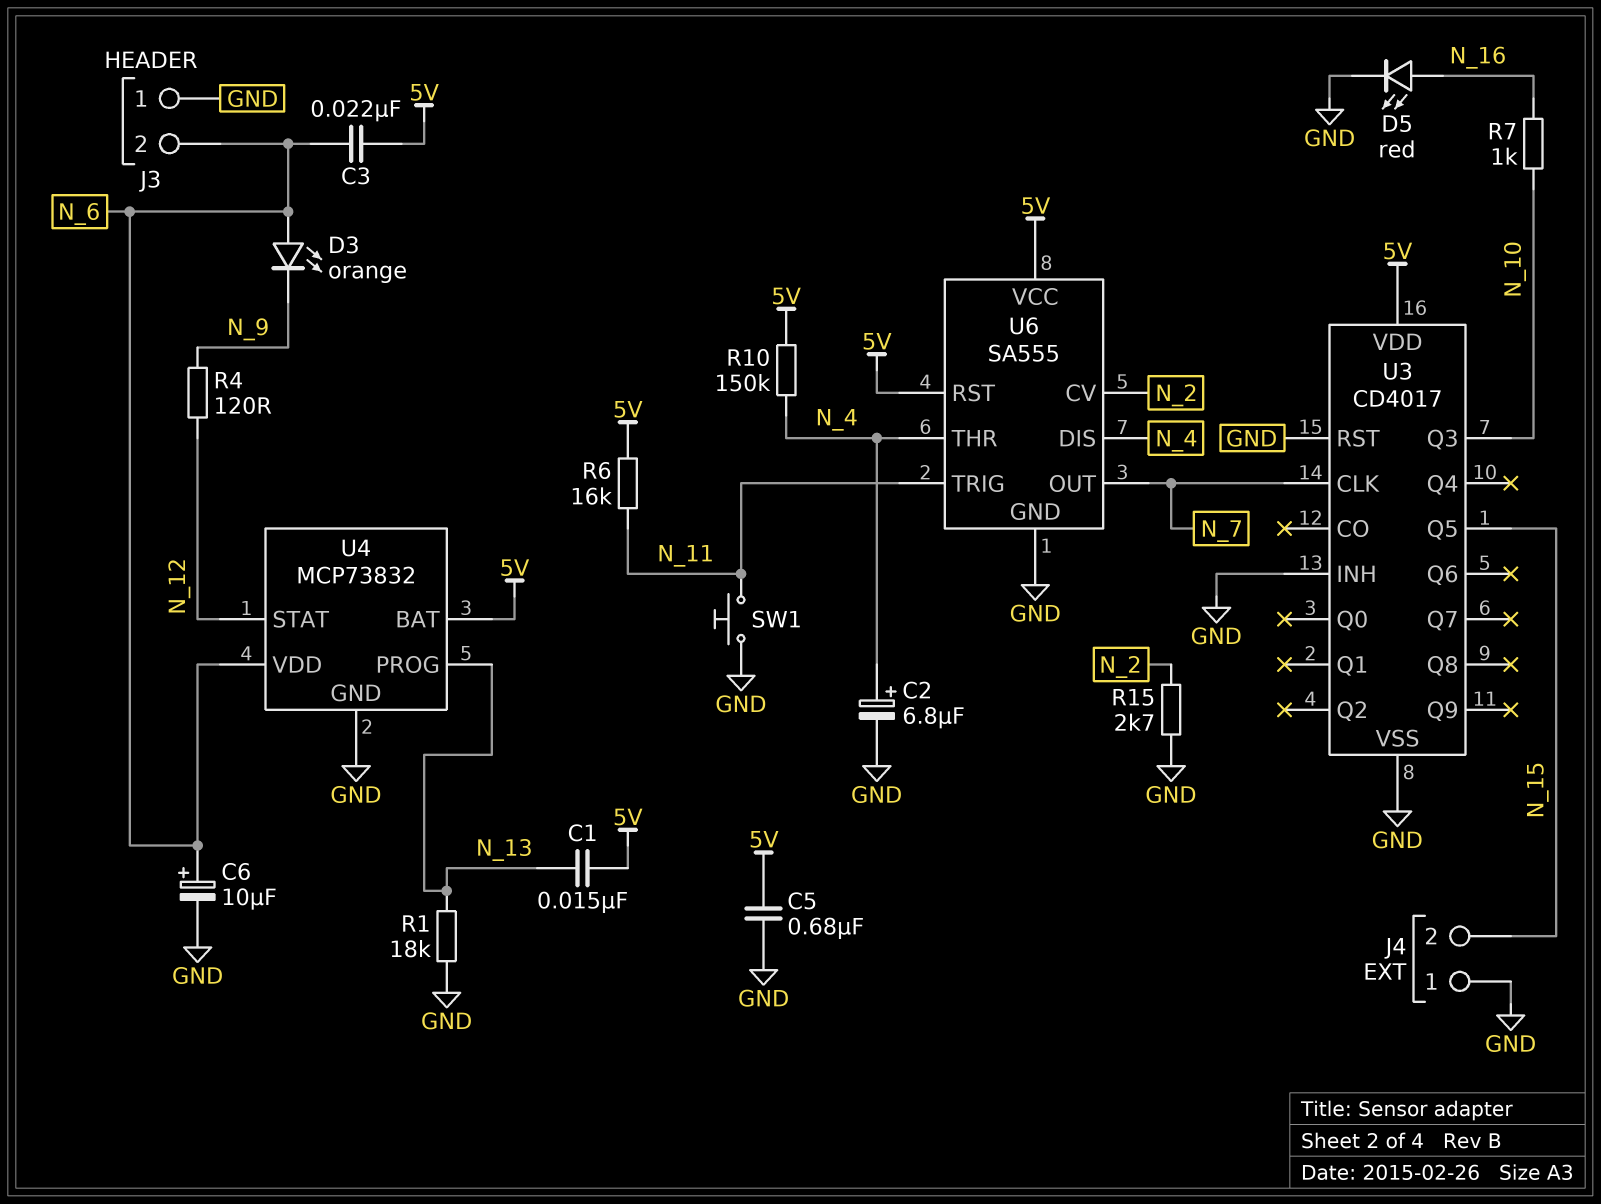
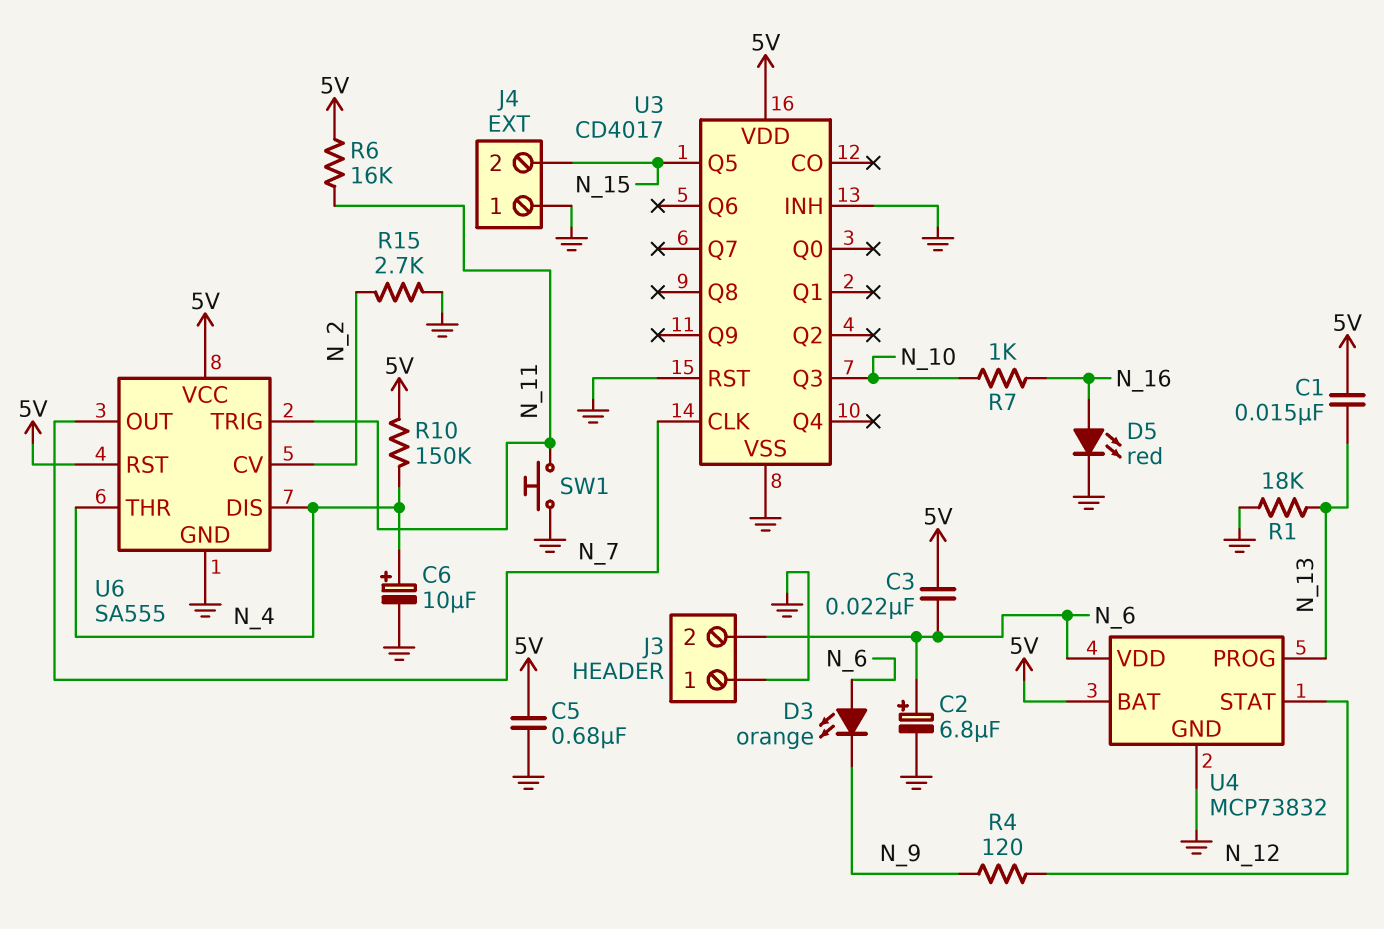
C2: 6.8uF (plus N_4, minus GND) -> 6.8uF (plus N_6, minus GND)
C6: 10uF (plus N_6, minus GND) -> 10uF (plus N_4, minus GND)

